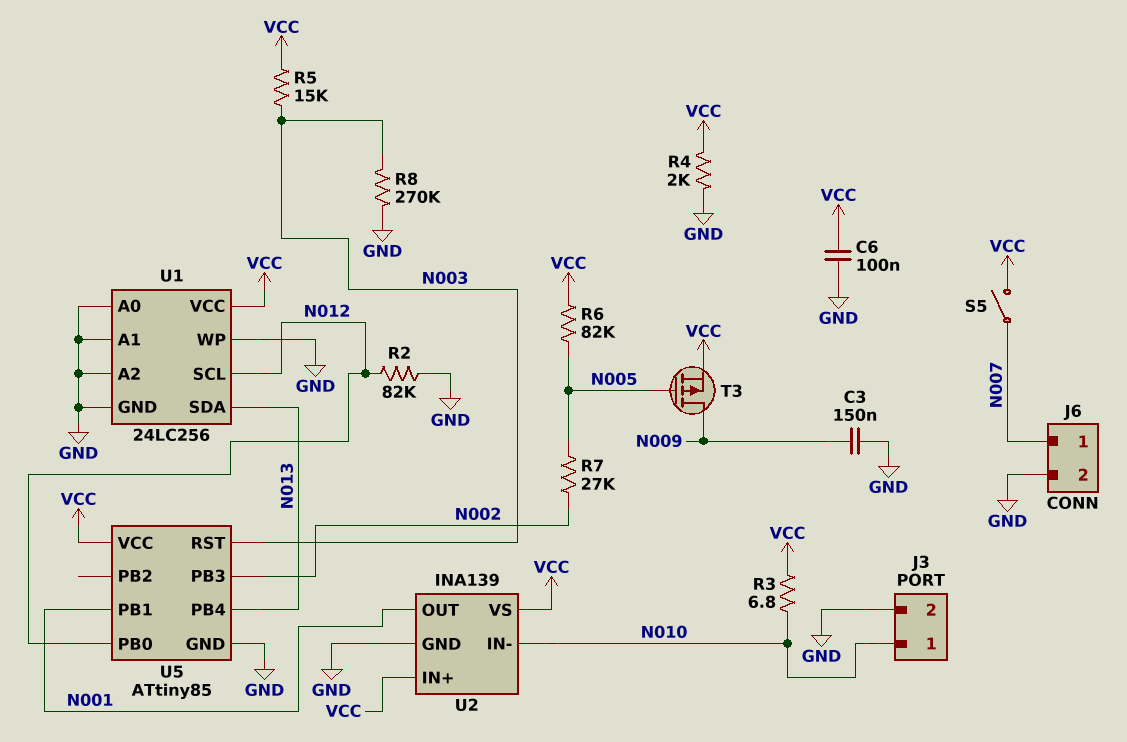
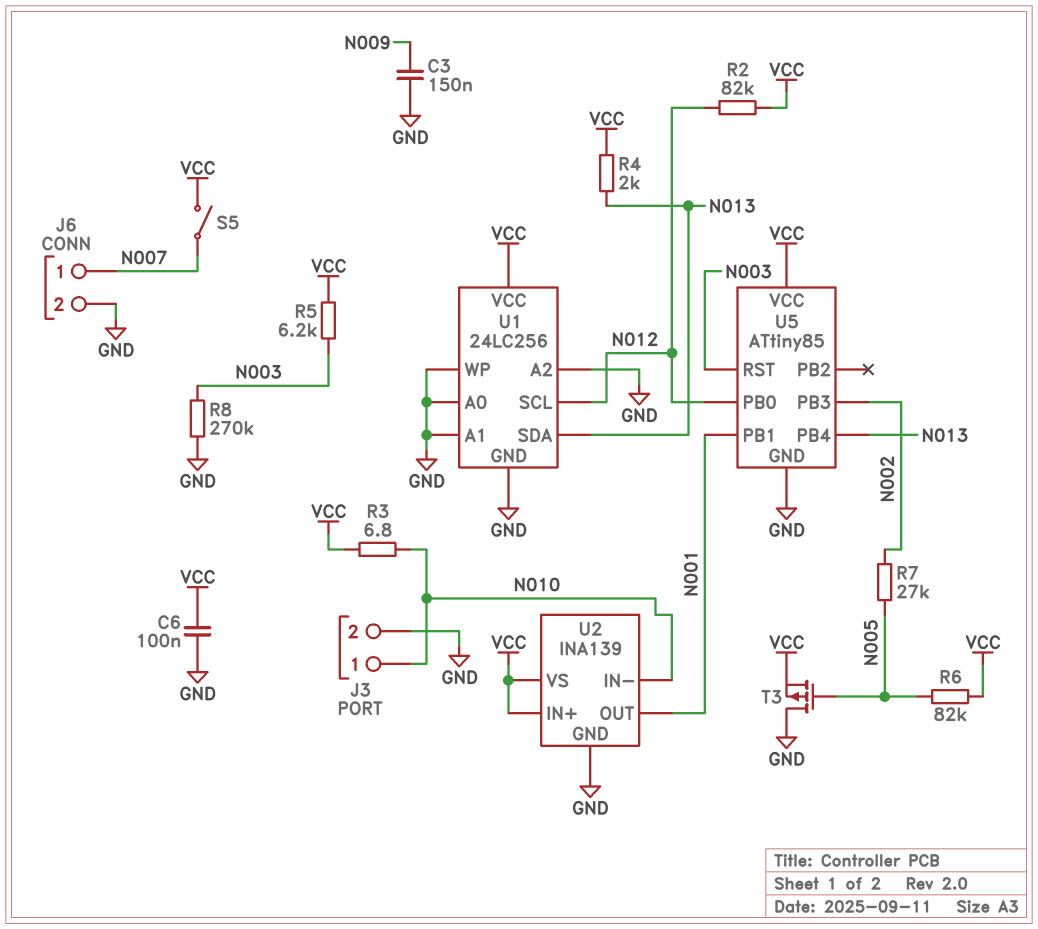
R2: 82k (GND, N012) -> 82k (N012, VCC)
R4: 2k (GND, VCC) -> 2k (N013, VCC)
R5: 15k (N003, VCC) -> 6.2k (N003, VCC)
T3: PMOS (G N005, D N009, S VCC) -> PMOS (G N005, D GND, S VCC)

